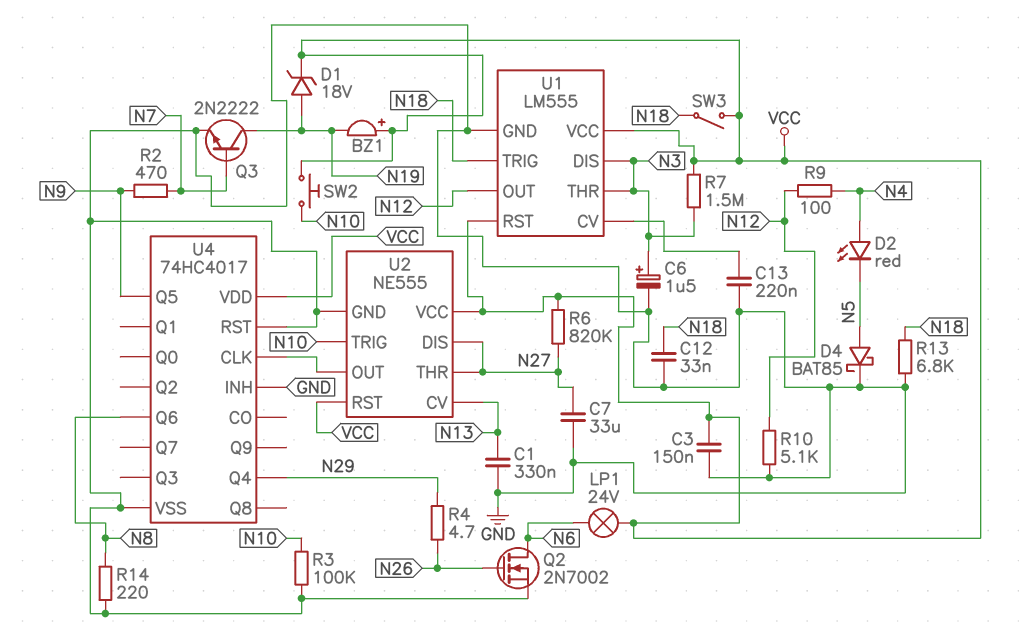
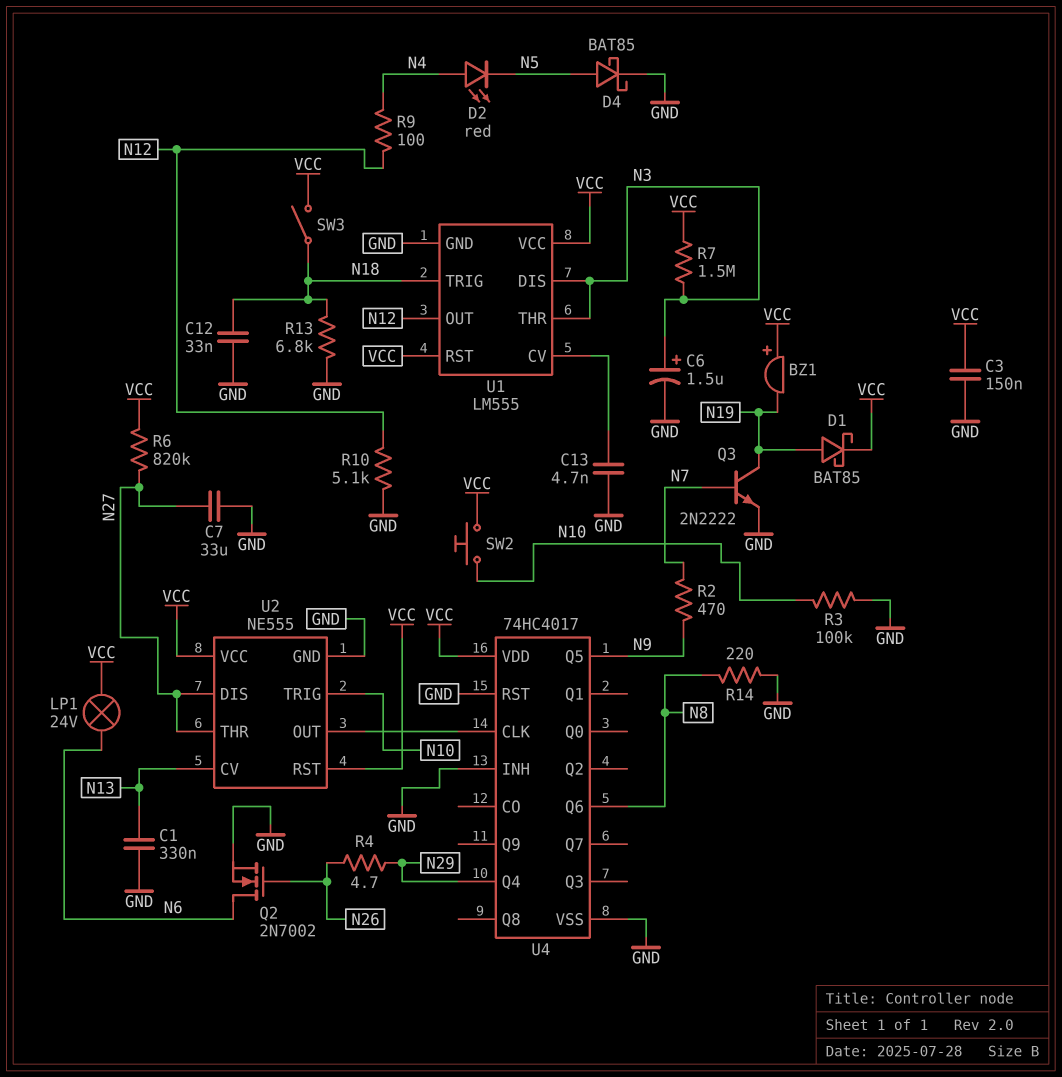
C13: 220nF (GND, U1/CV) -> 4.7nF (GND, U1/CV)
D1: zener 18V (A N19, K VCC) -> schottky BAT85 (A N19, K VCC)

